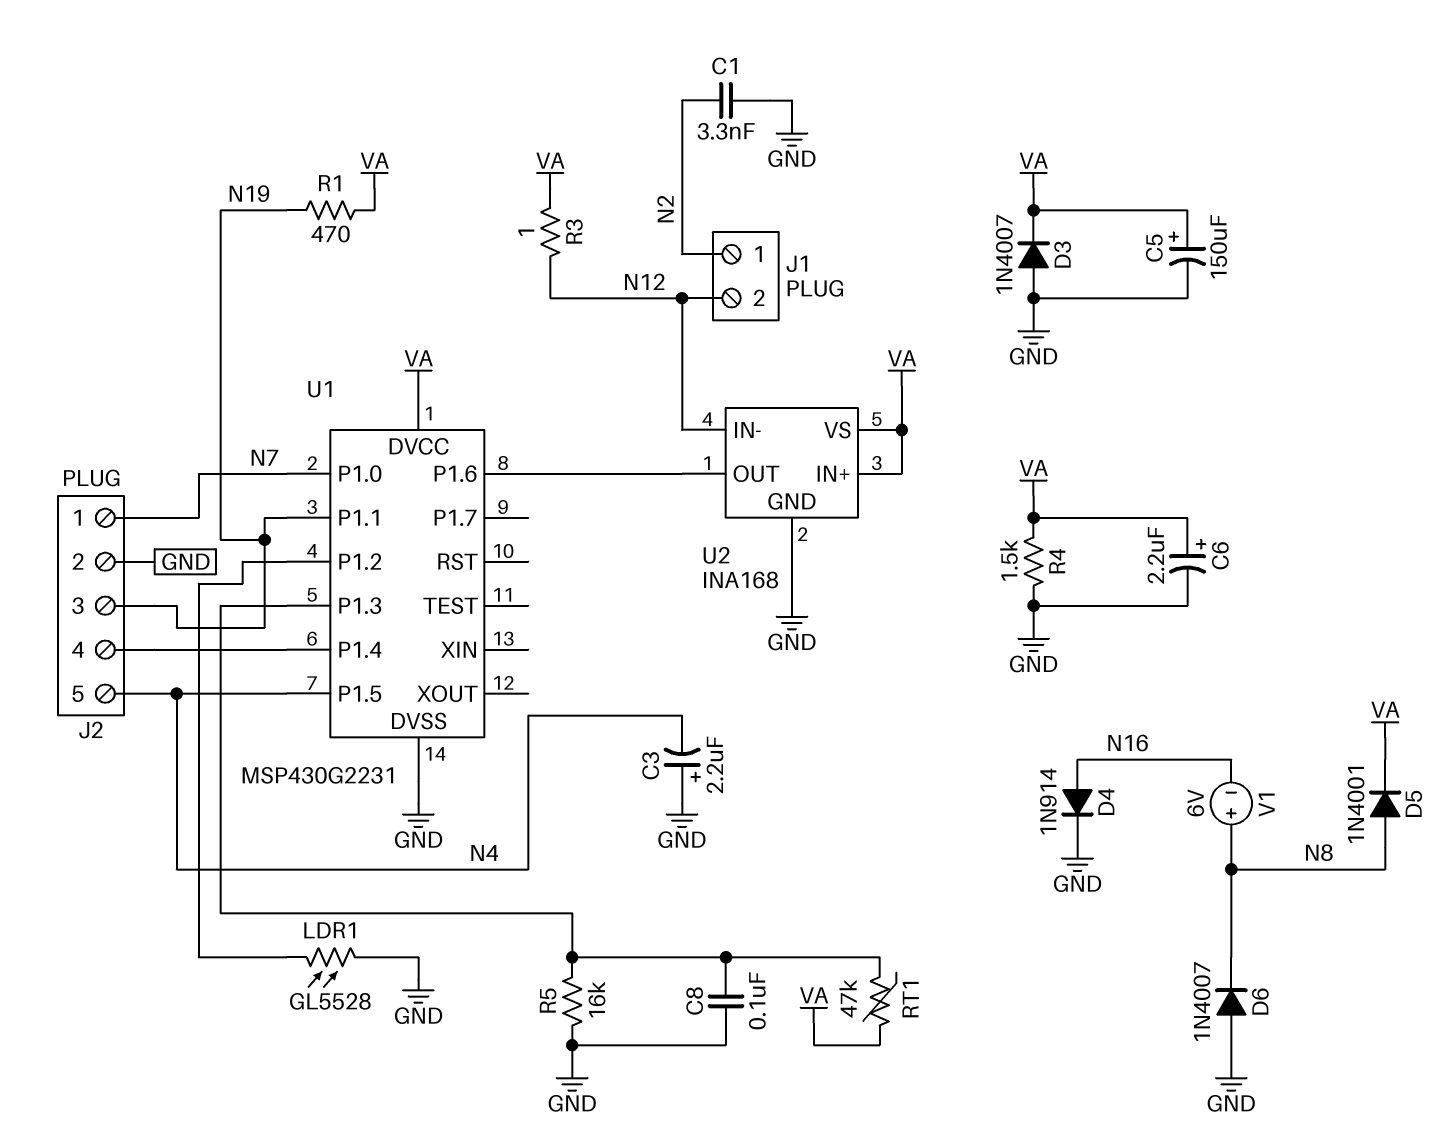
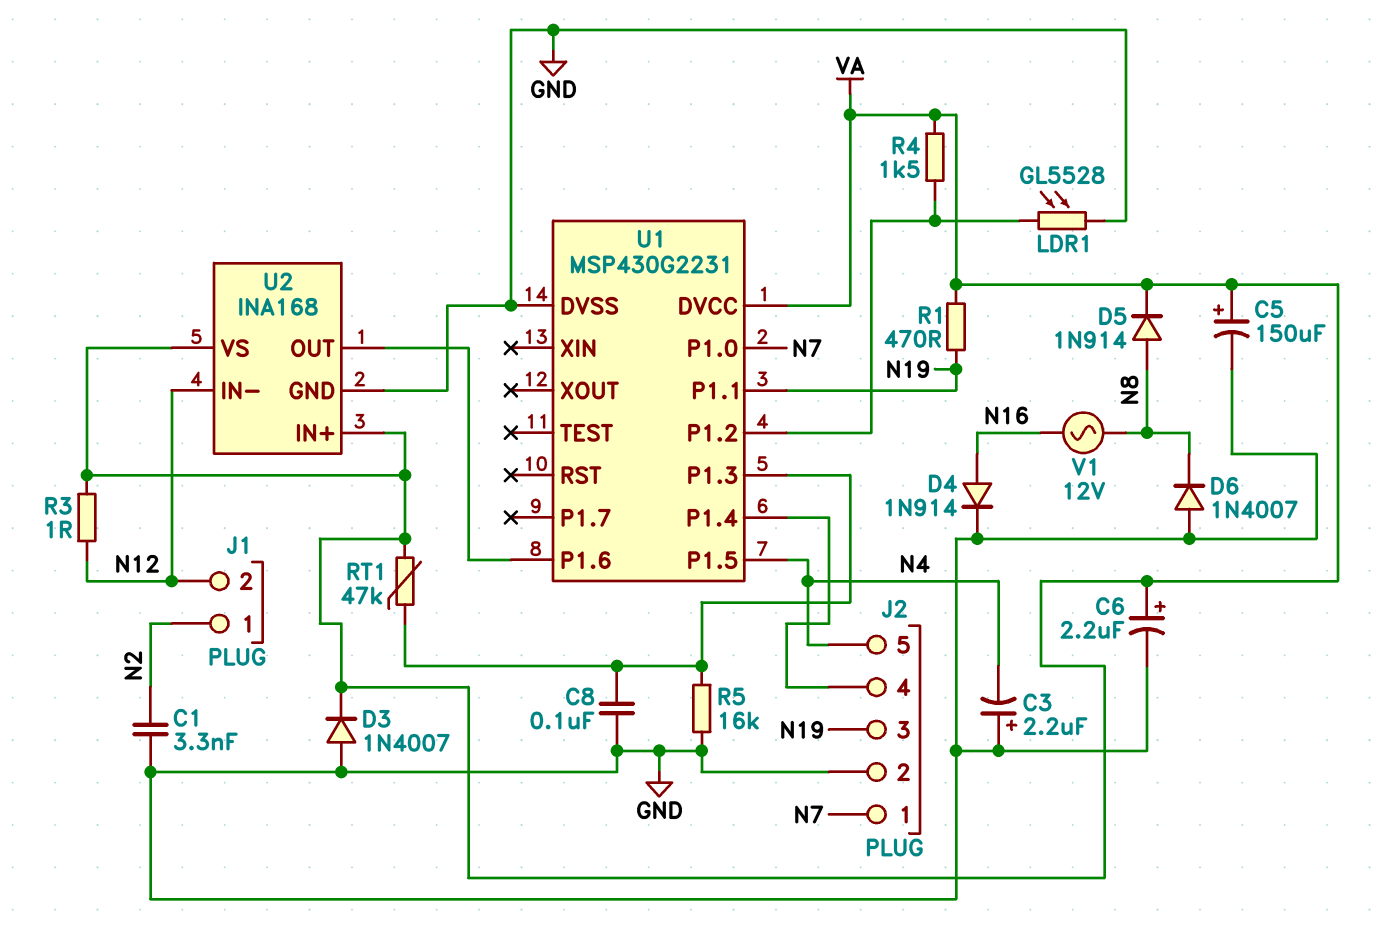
D5: diode 1N4001 (A N8, K VA) -> diode 1N914 (A N8, K VA)
R4: 1.5k (GND, VA) -> 1.5k (U1/P1.2, VA)
V1: 6V (plus N8, minus N16) -> AC 12V (N8, N16)

